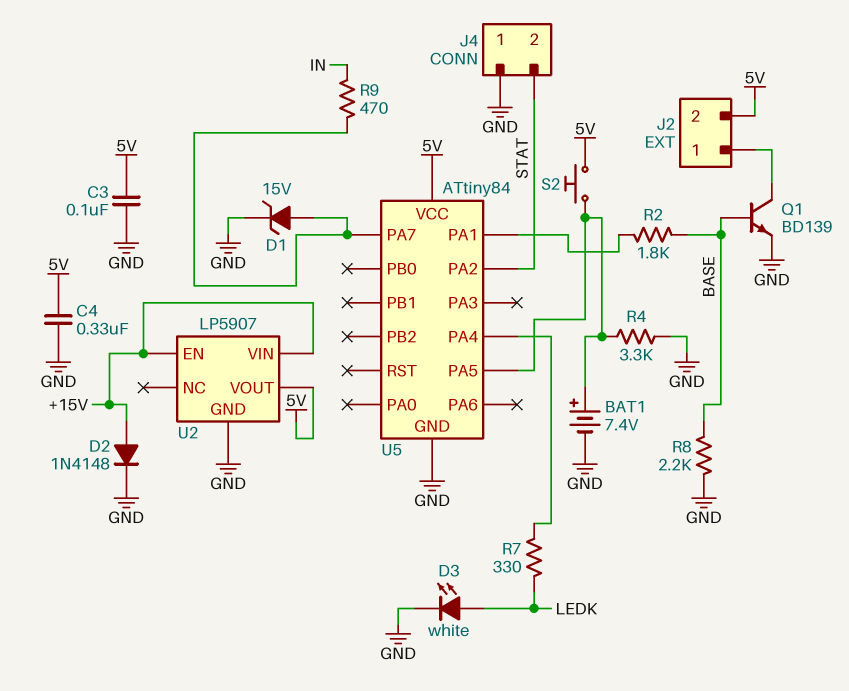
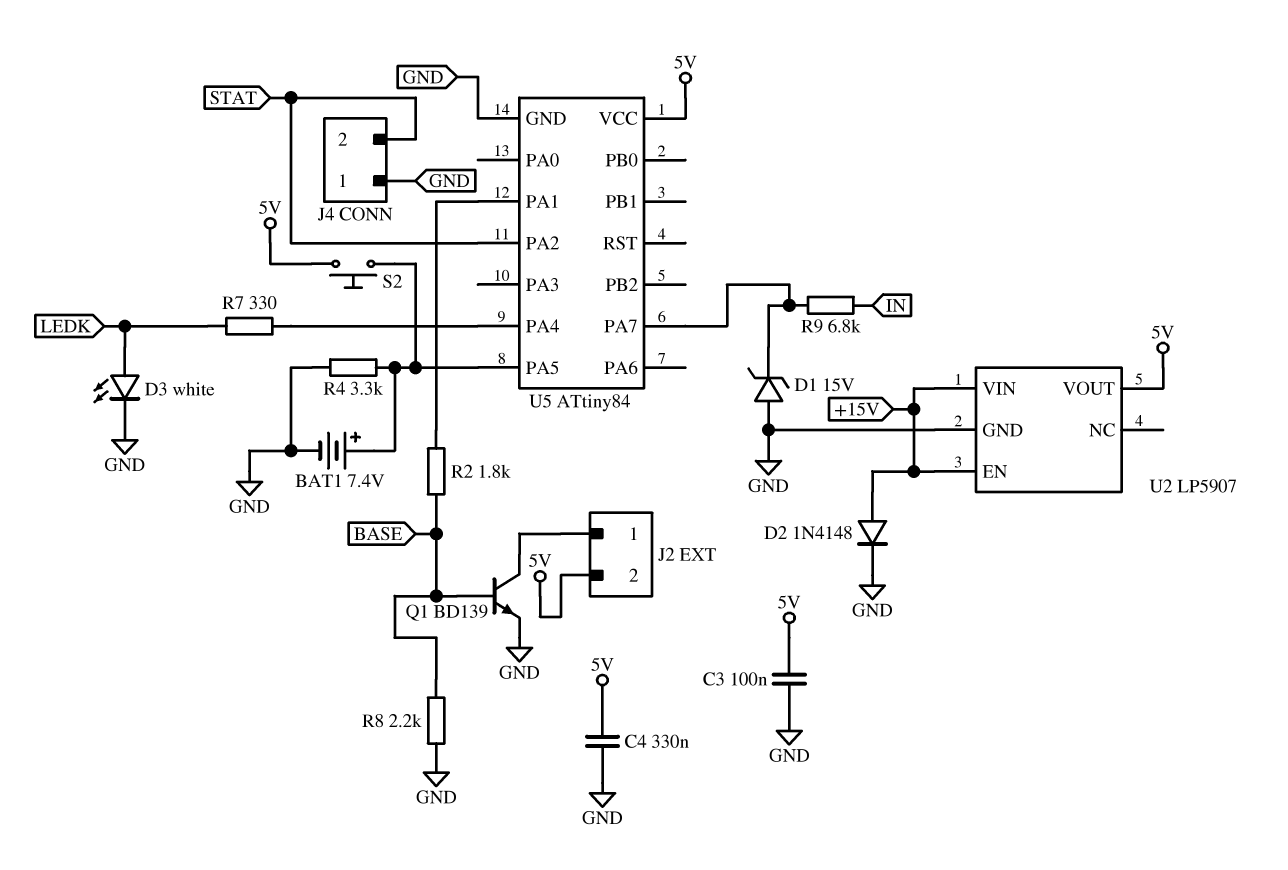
D1: zener 15V (A U5/PA7, K GND) -> zener 15V (A GND, K U5/PA7)
R9: 470 (IN, U5/PA7) -> 6.8k (IN, U5/PA7)

